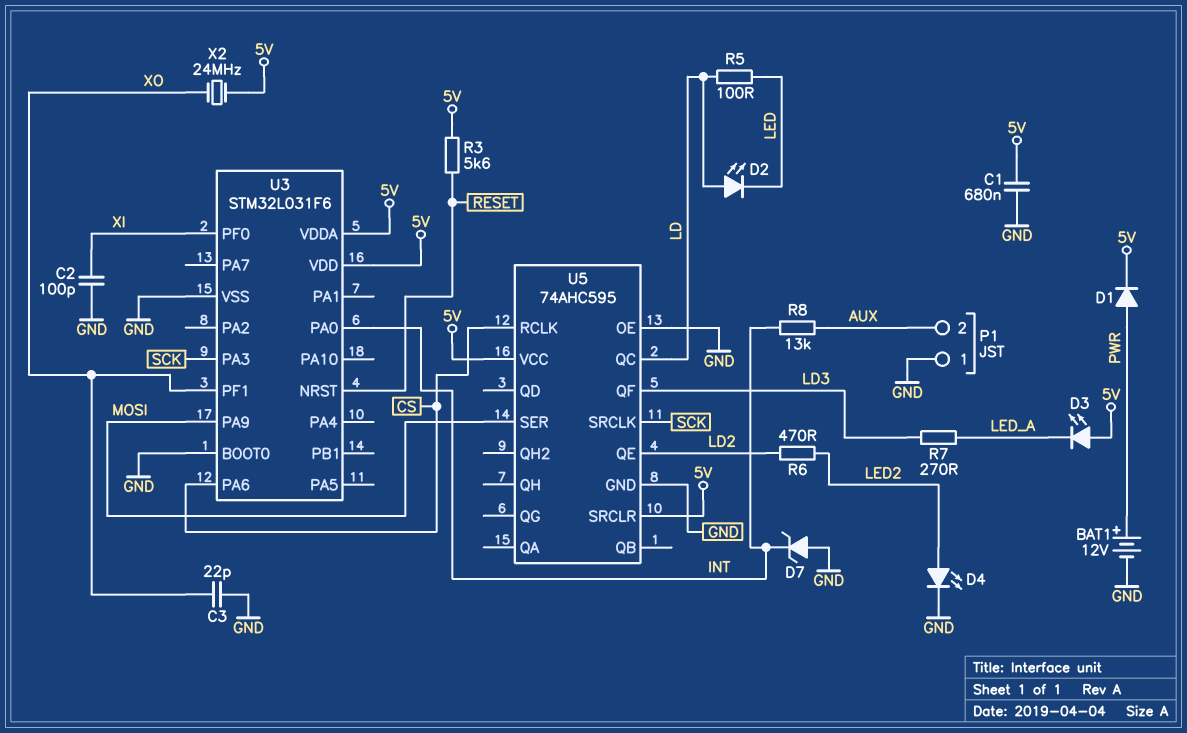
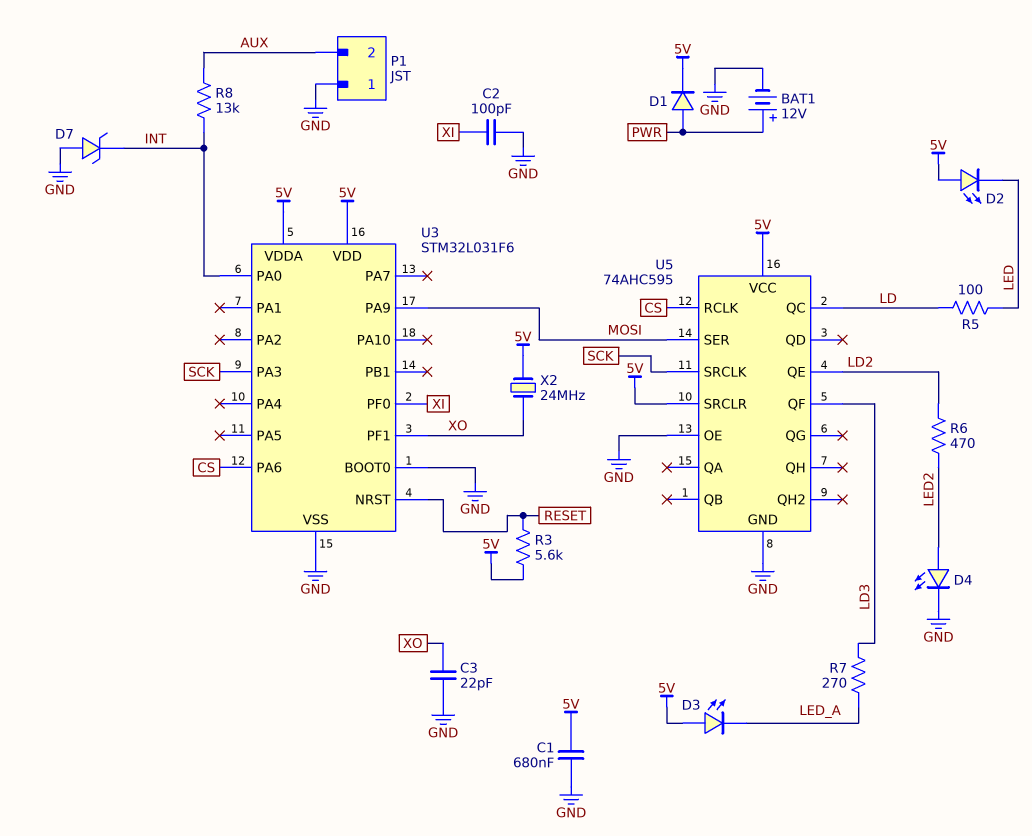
D2: LED (A LD, K LED) -> LED (A 5V, K LED)

